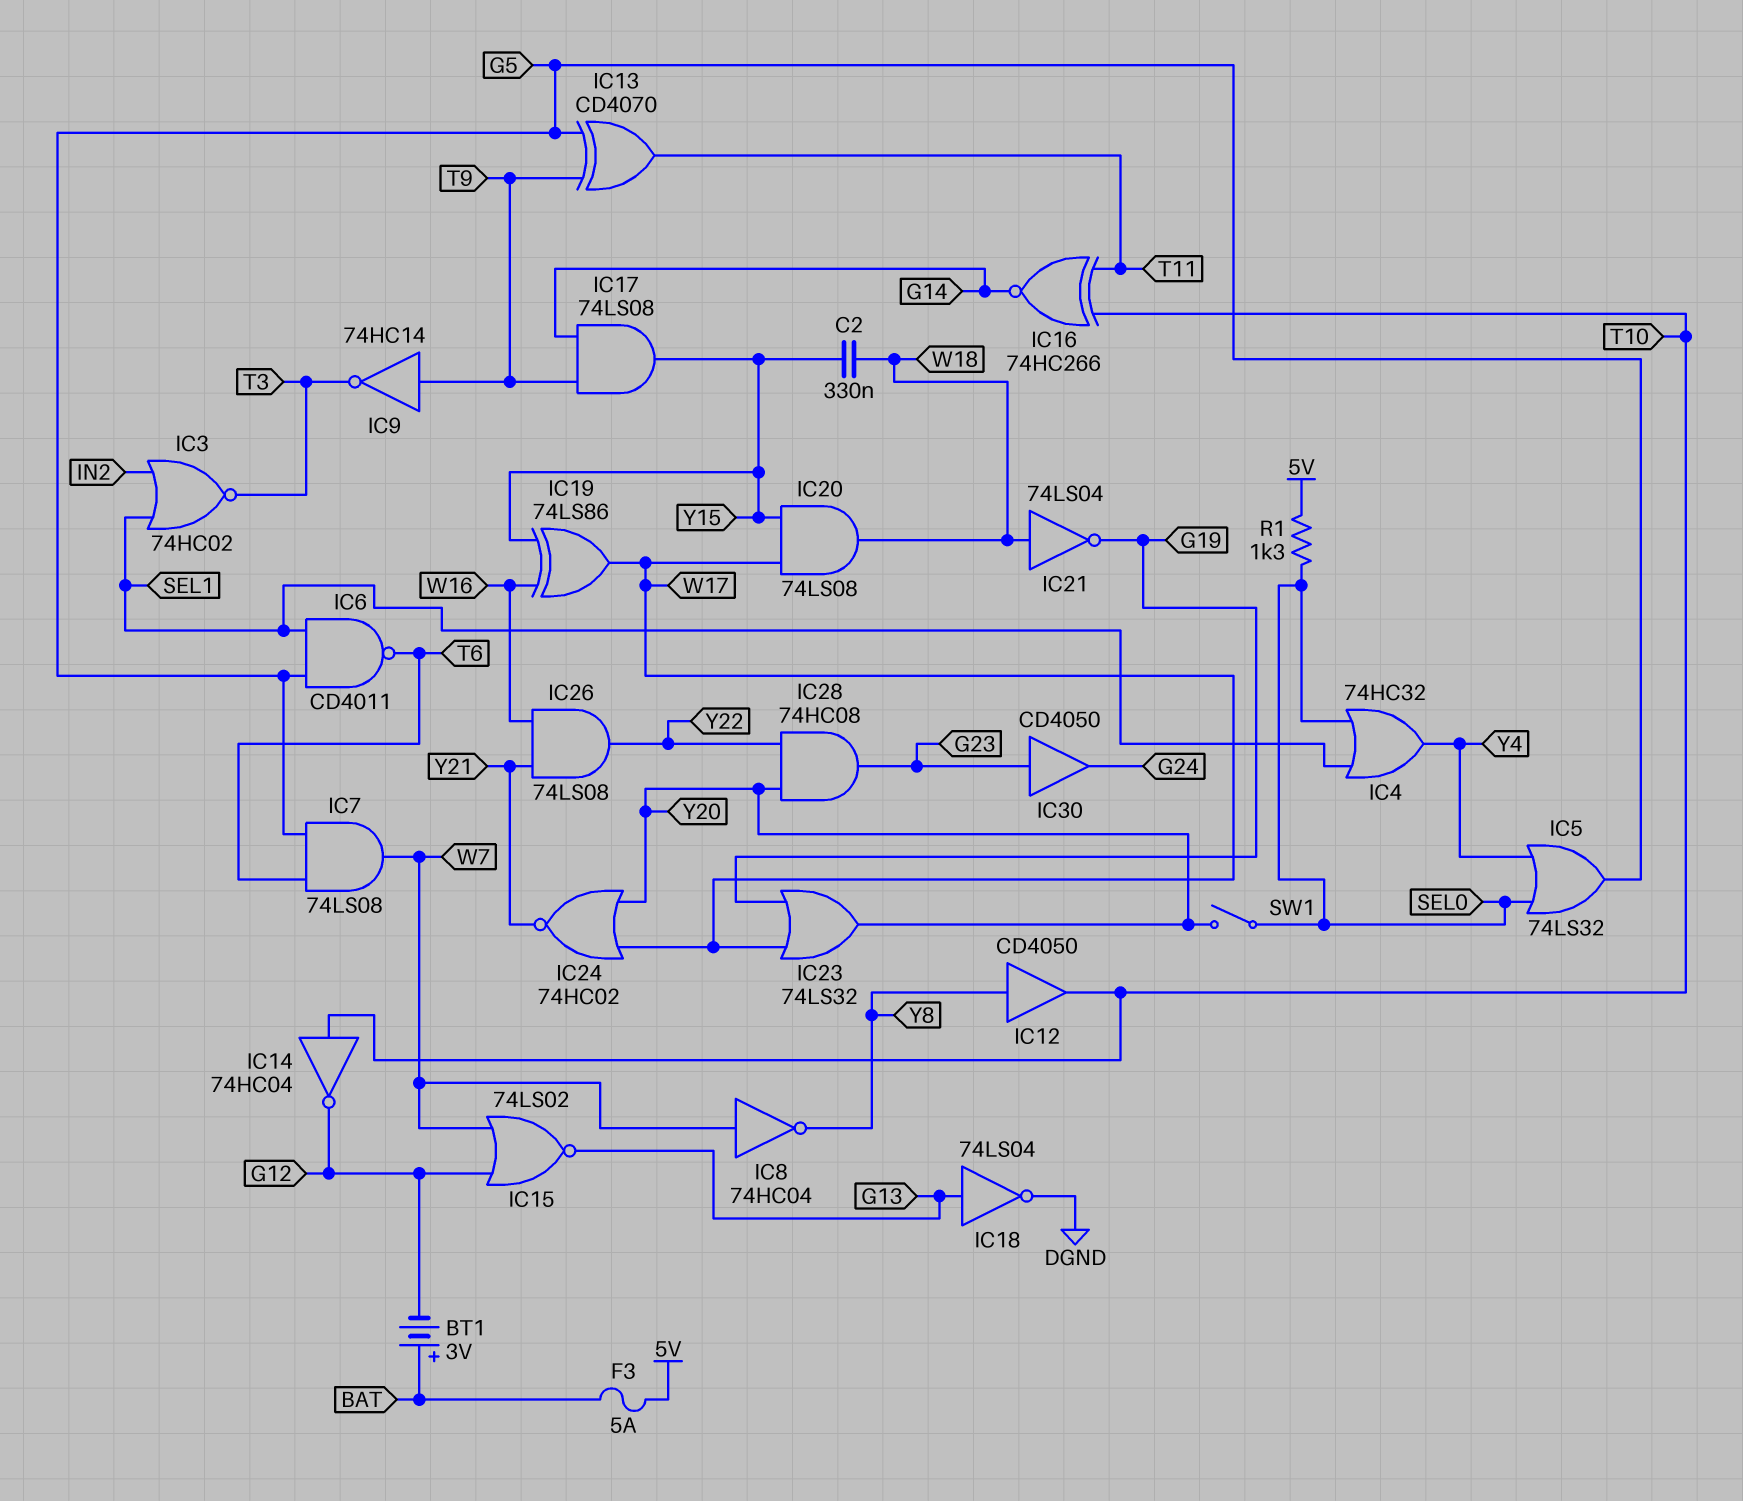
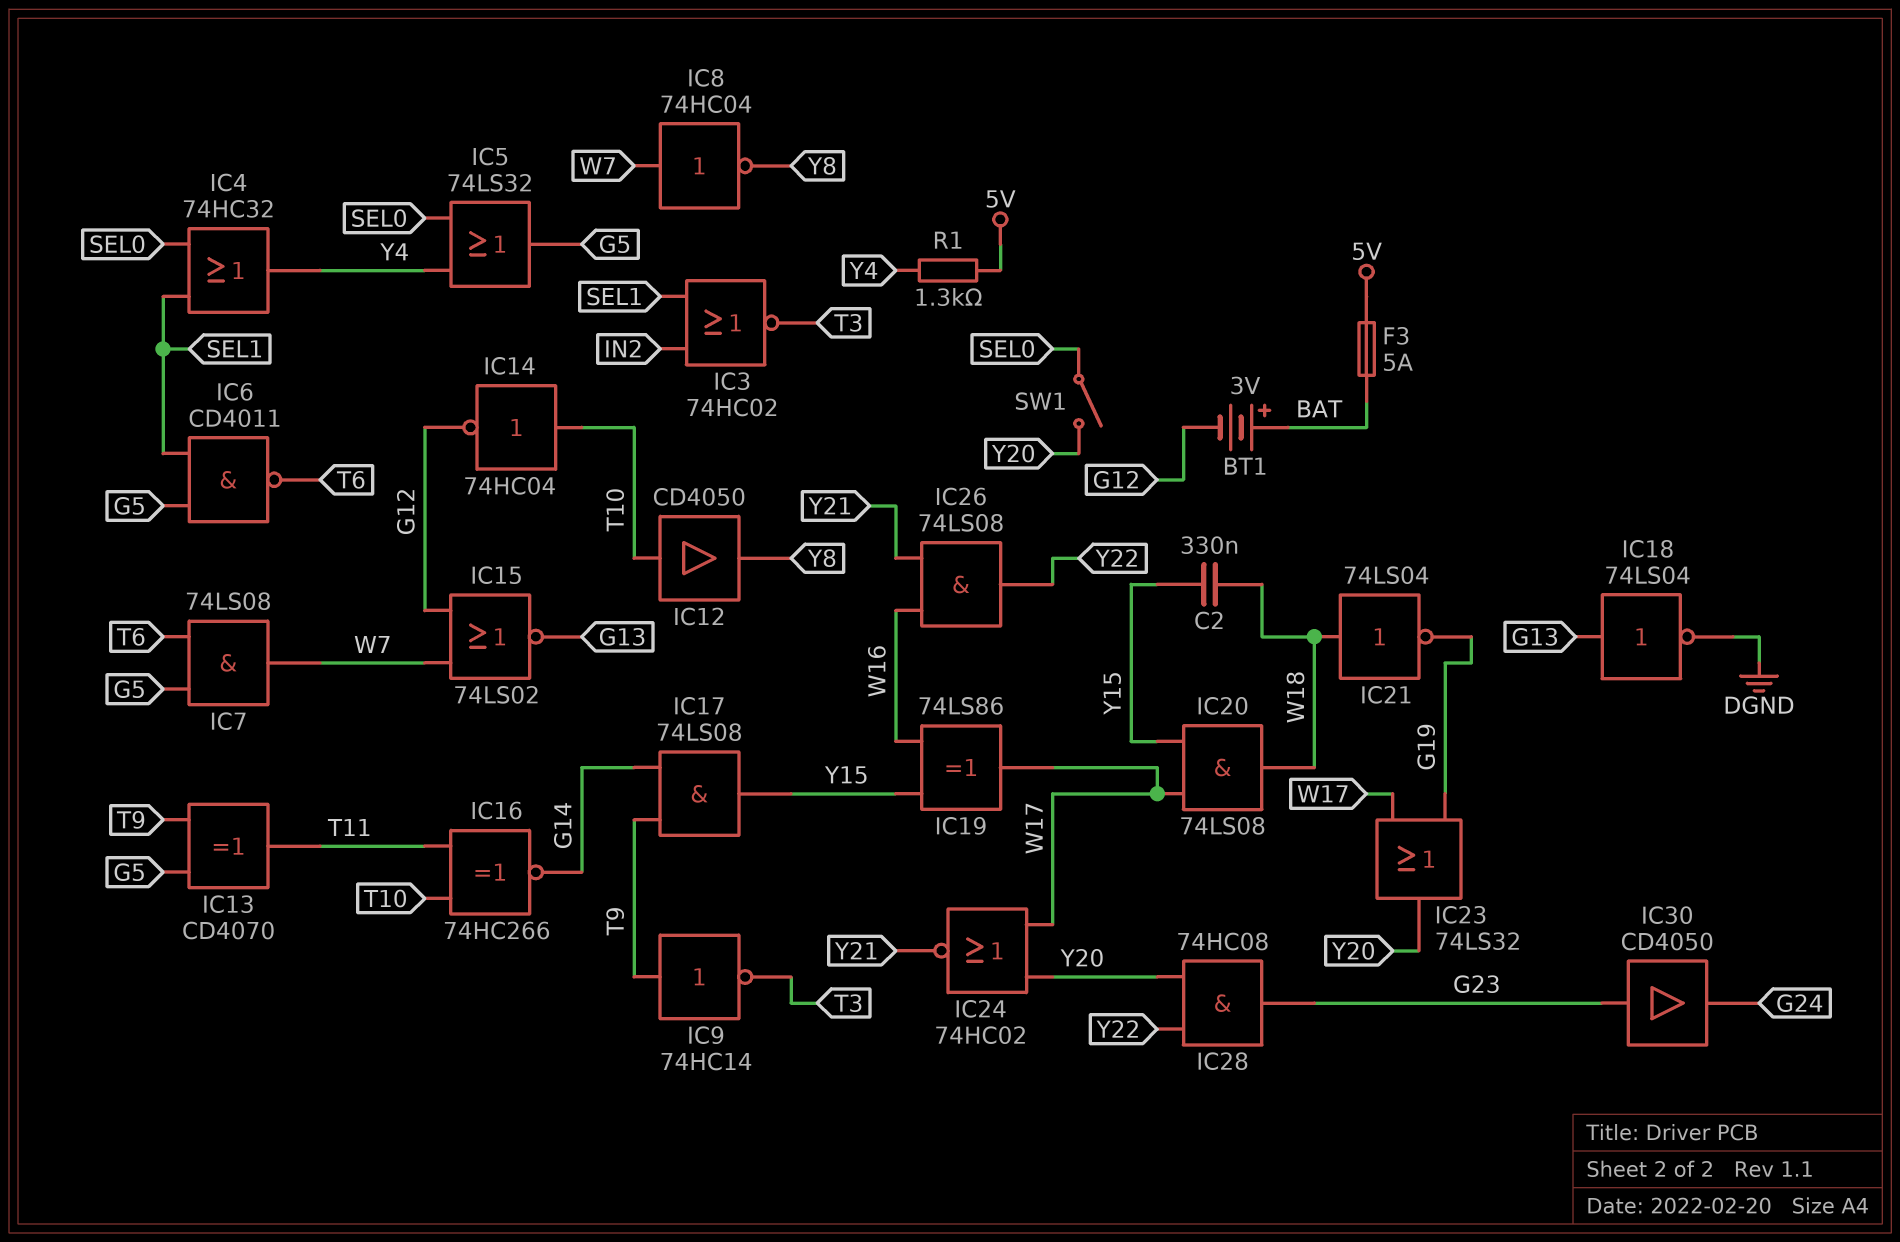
IC12: buffer CD4050 (in Y8, out T10) -> buffer CD4050 (in T10, out Y8)
R1: 1.3k (5V, SEL0) -> 1.3k (5V, Y4)

